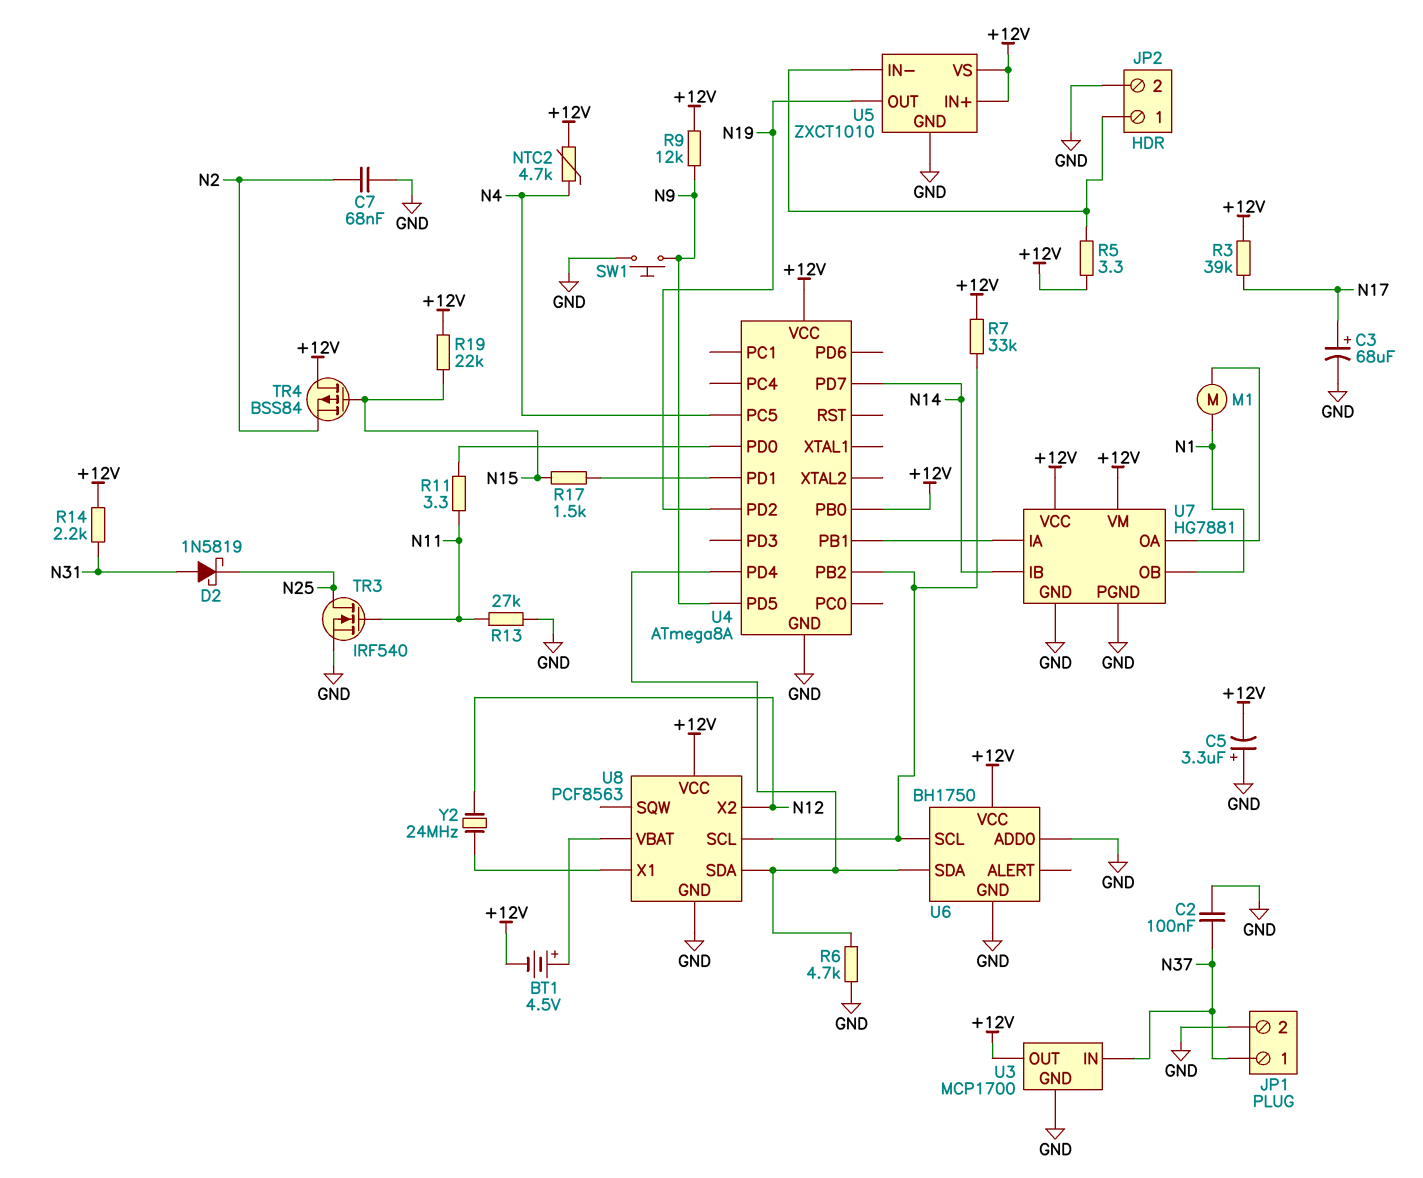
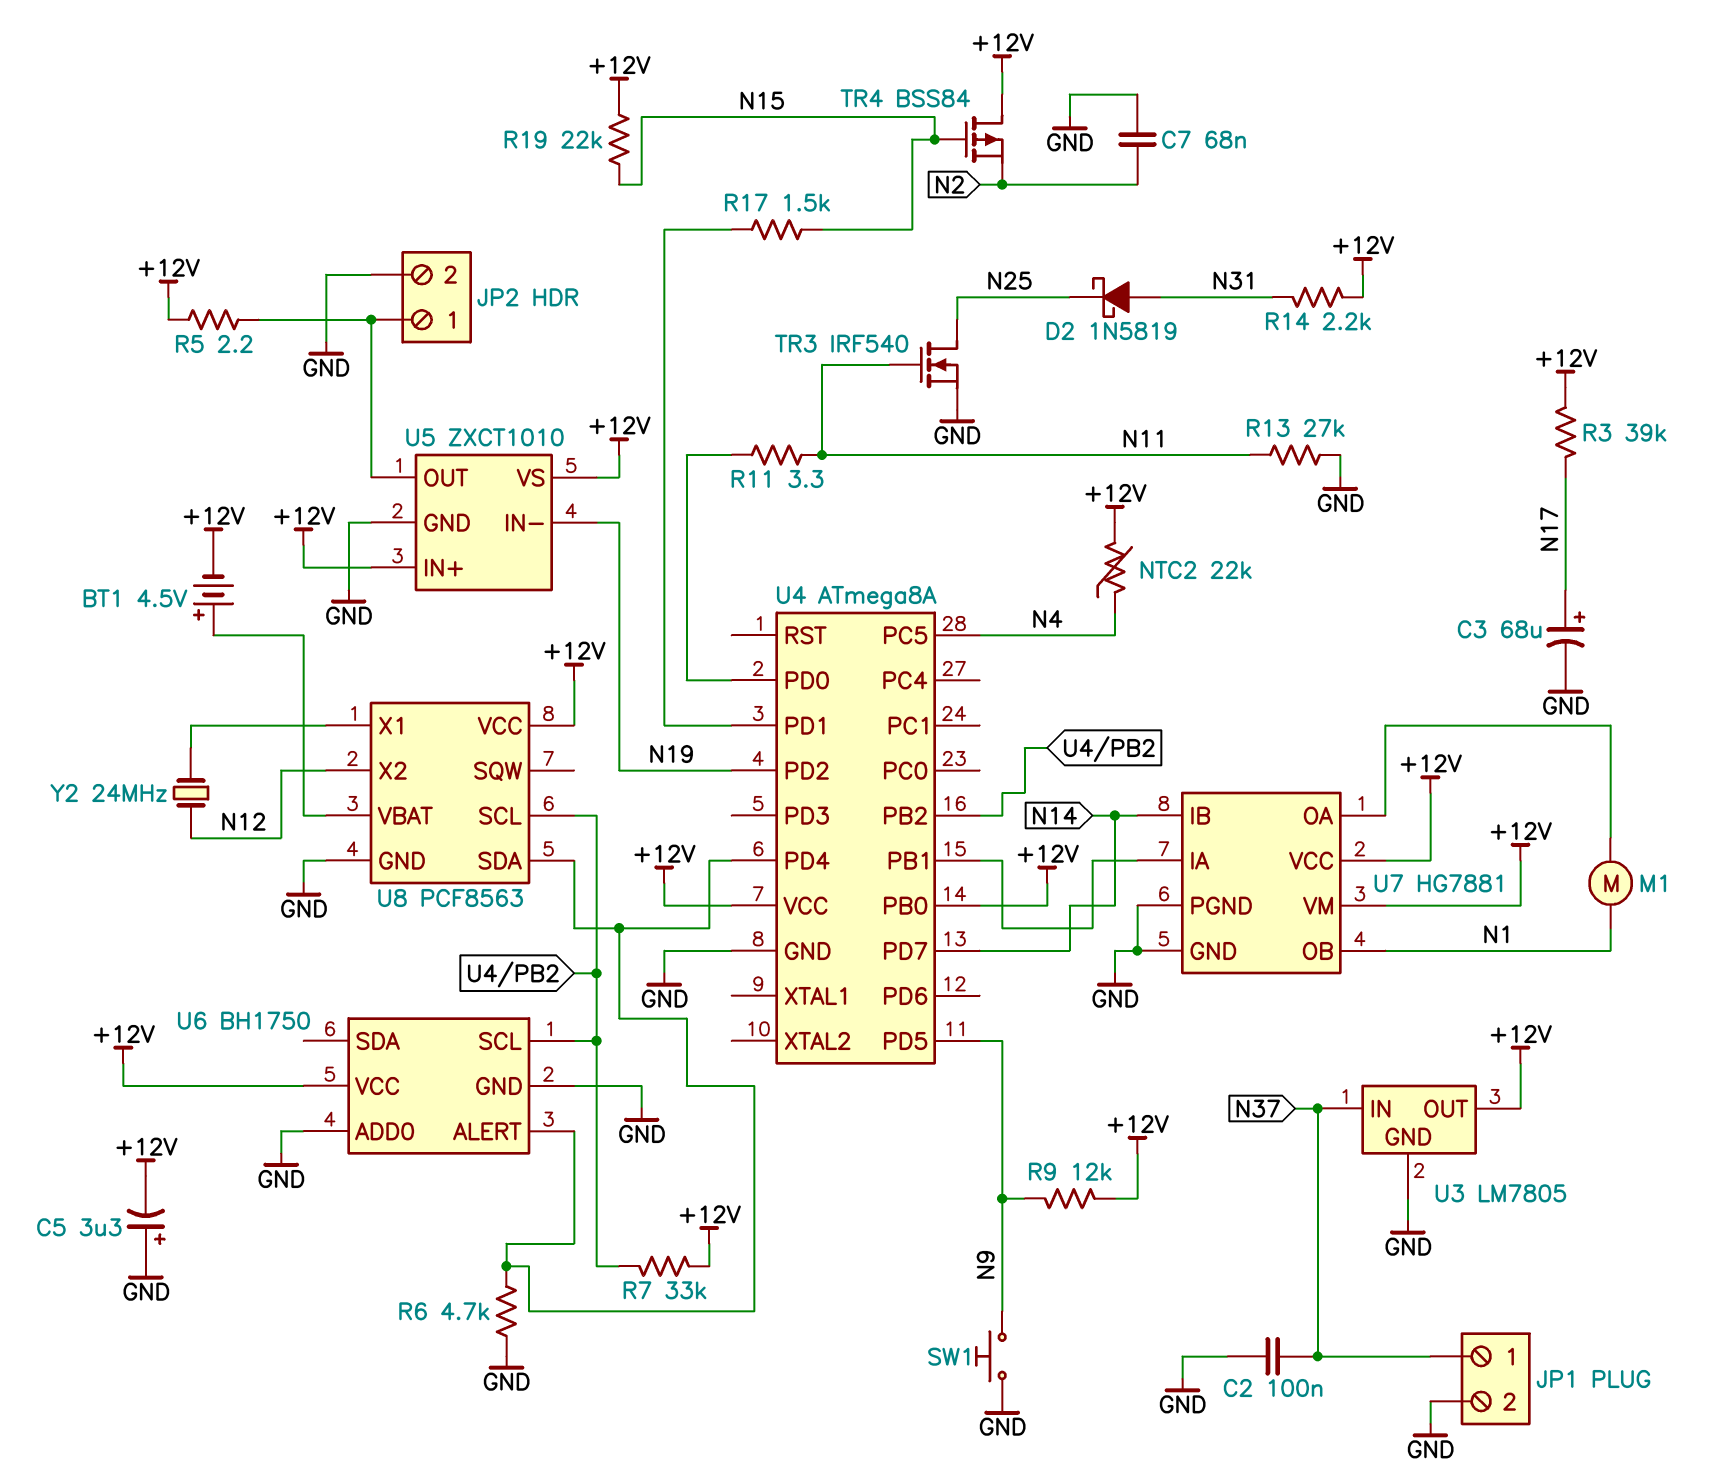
NTC2: 4.7k (+12V, N4) -> 22k (+12V, N4)
R5: 3.3 (+12V, JP2/1) -> 2.2 (+12V, JP2/1)
U3: MCP1700 -> LM7805
U5 pin IN-: JP2/1 -> N19
U5 pin OUT: N19 -> JP2/1
U6 pin ALERT: none -> U4/PD4
U6 pin SDA: U4/PD4 -> none

